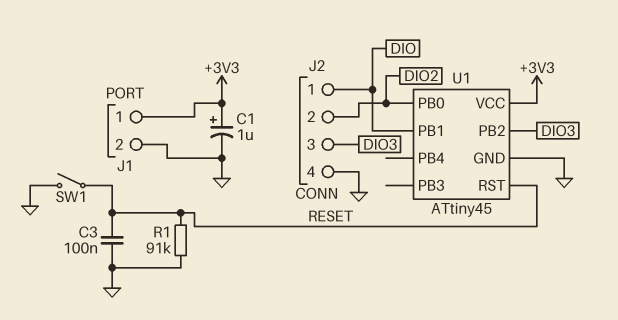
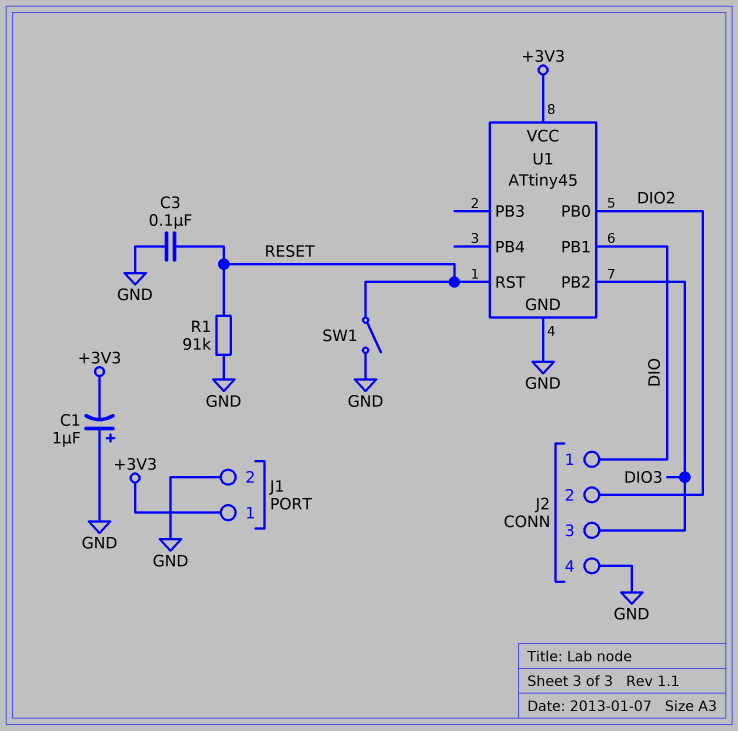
C1: 1uF (plus +3V3, minus GND) -> 1uF (plus GND, minus +3V3)

